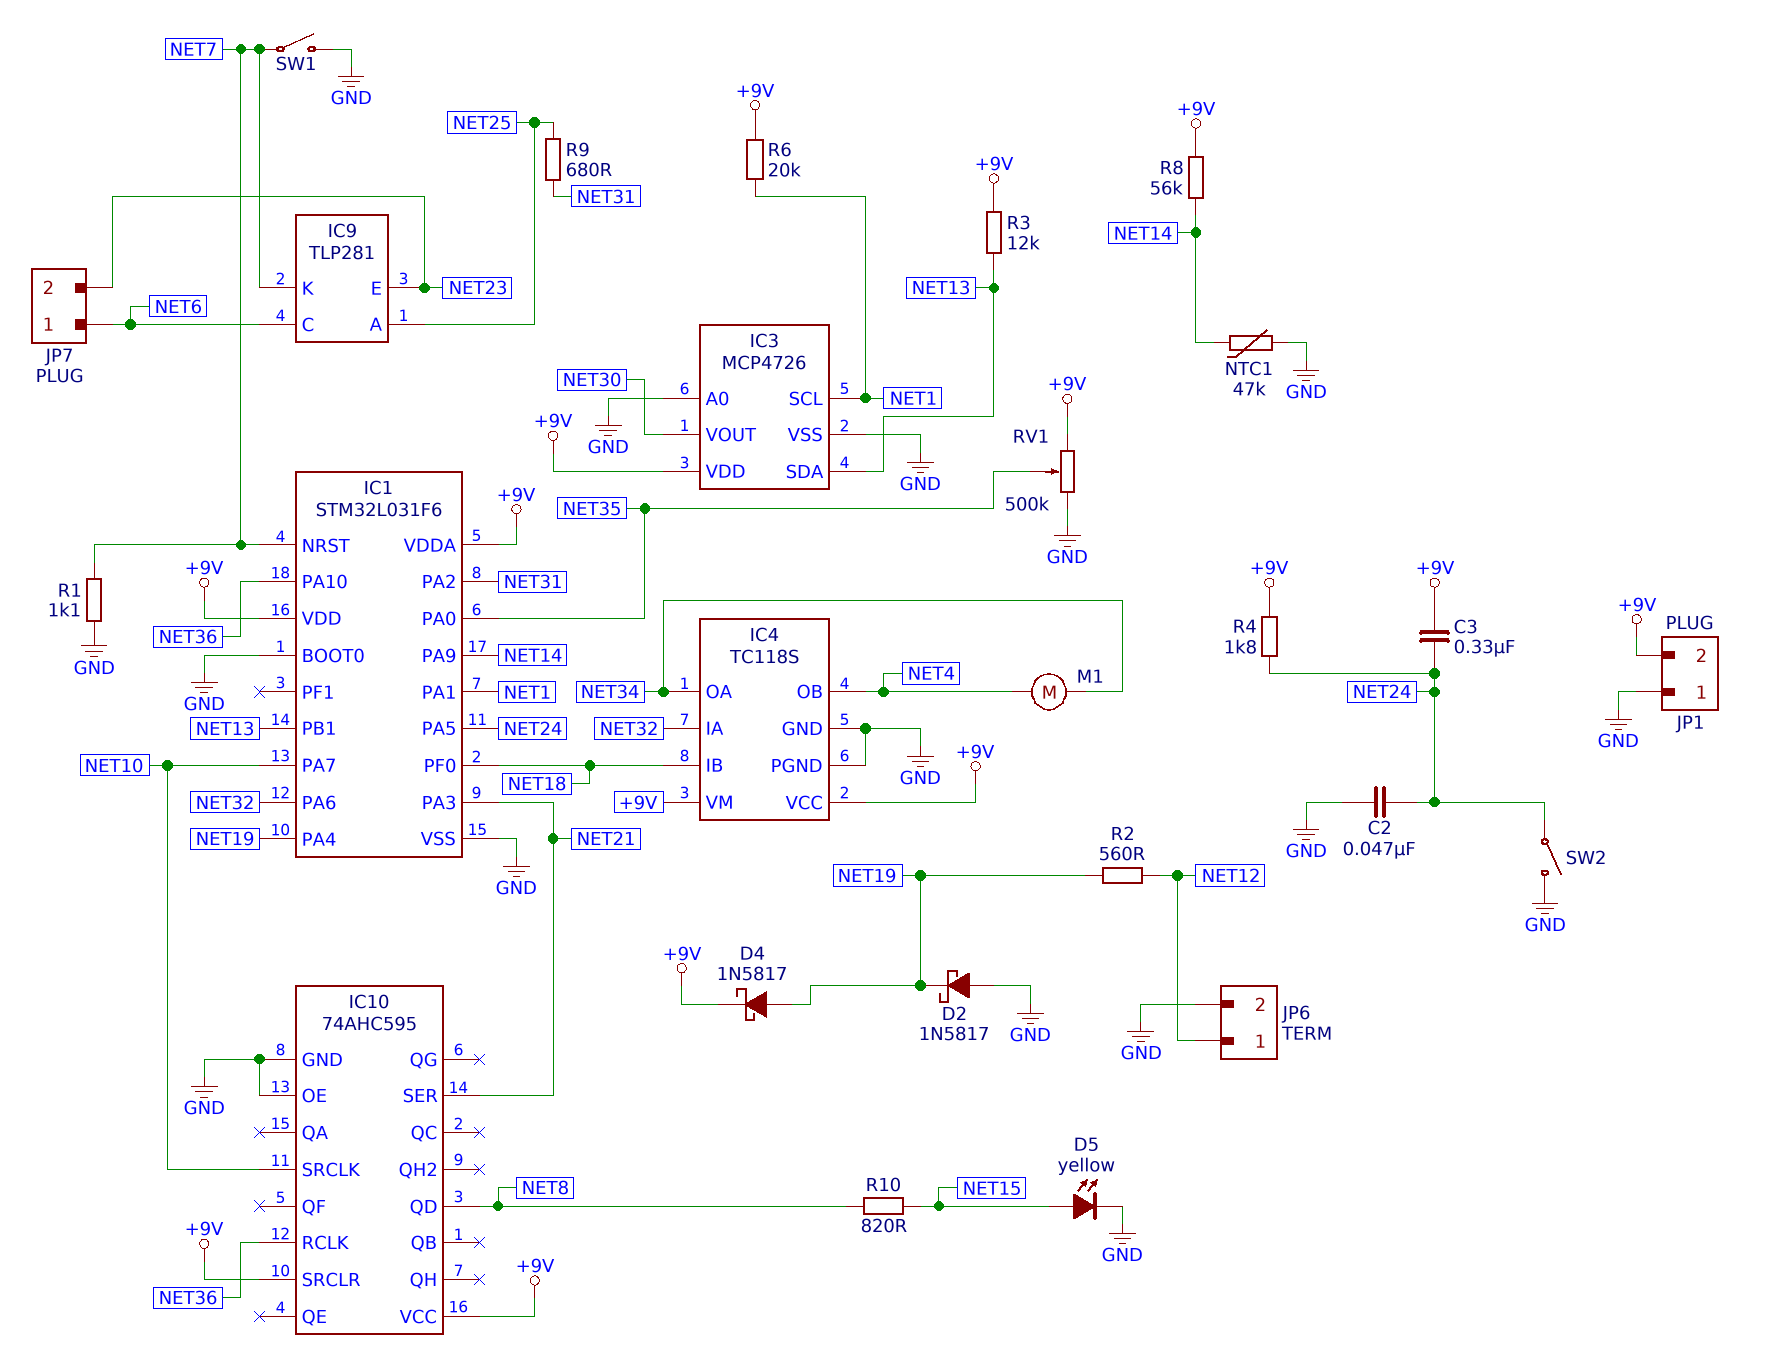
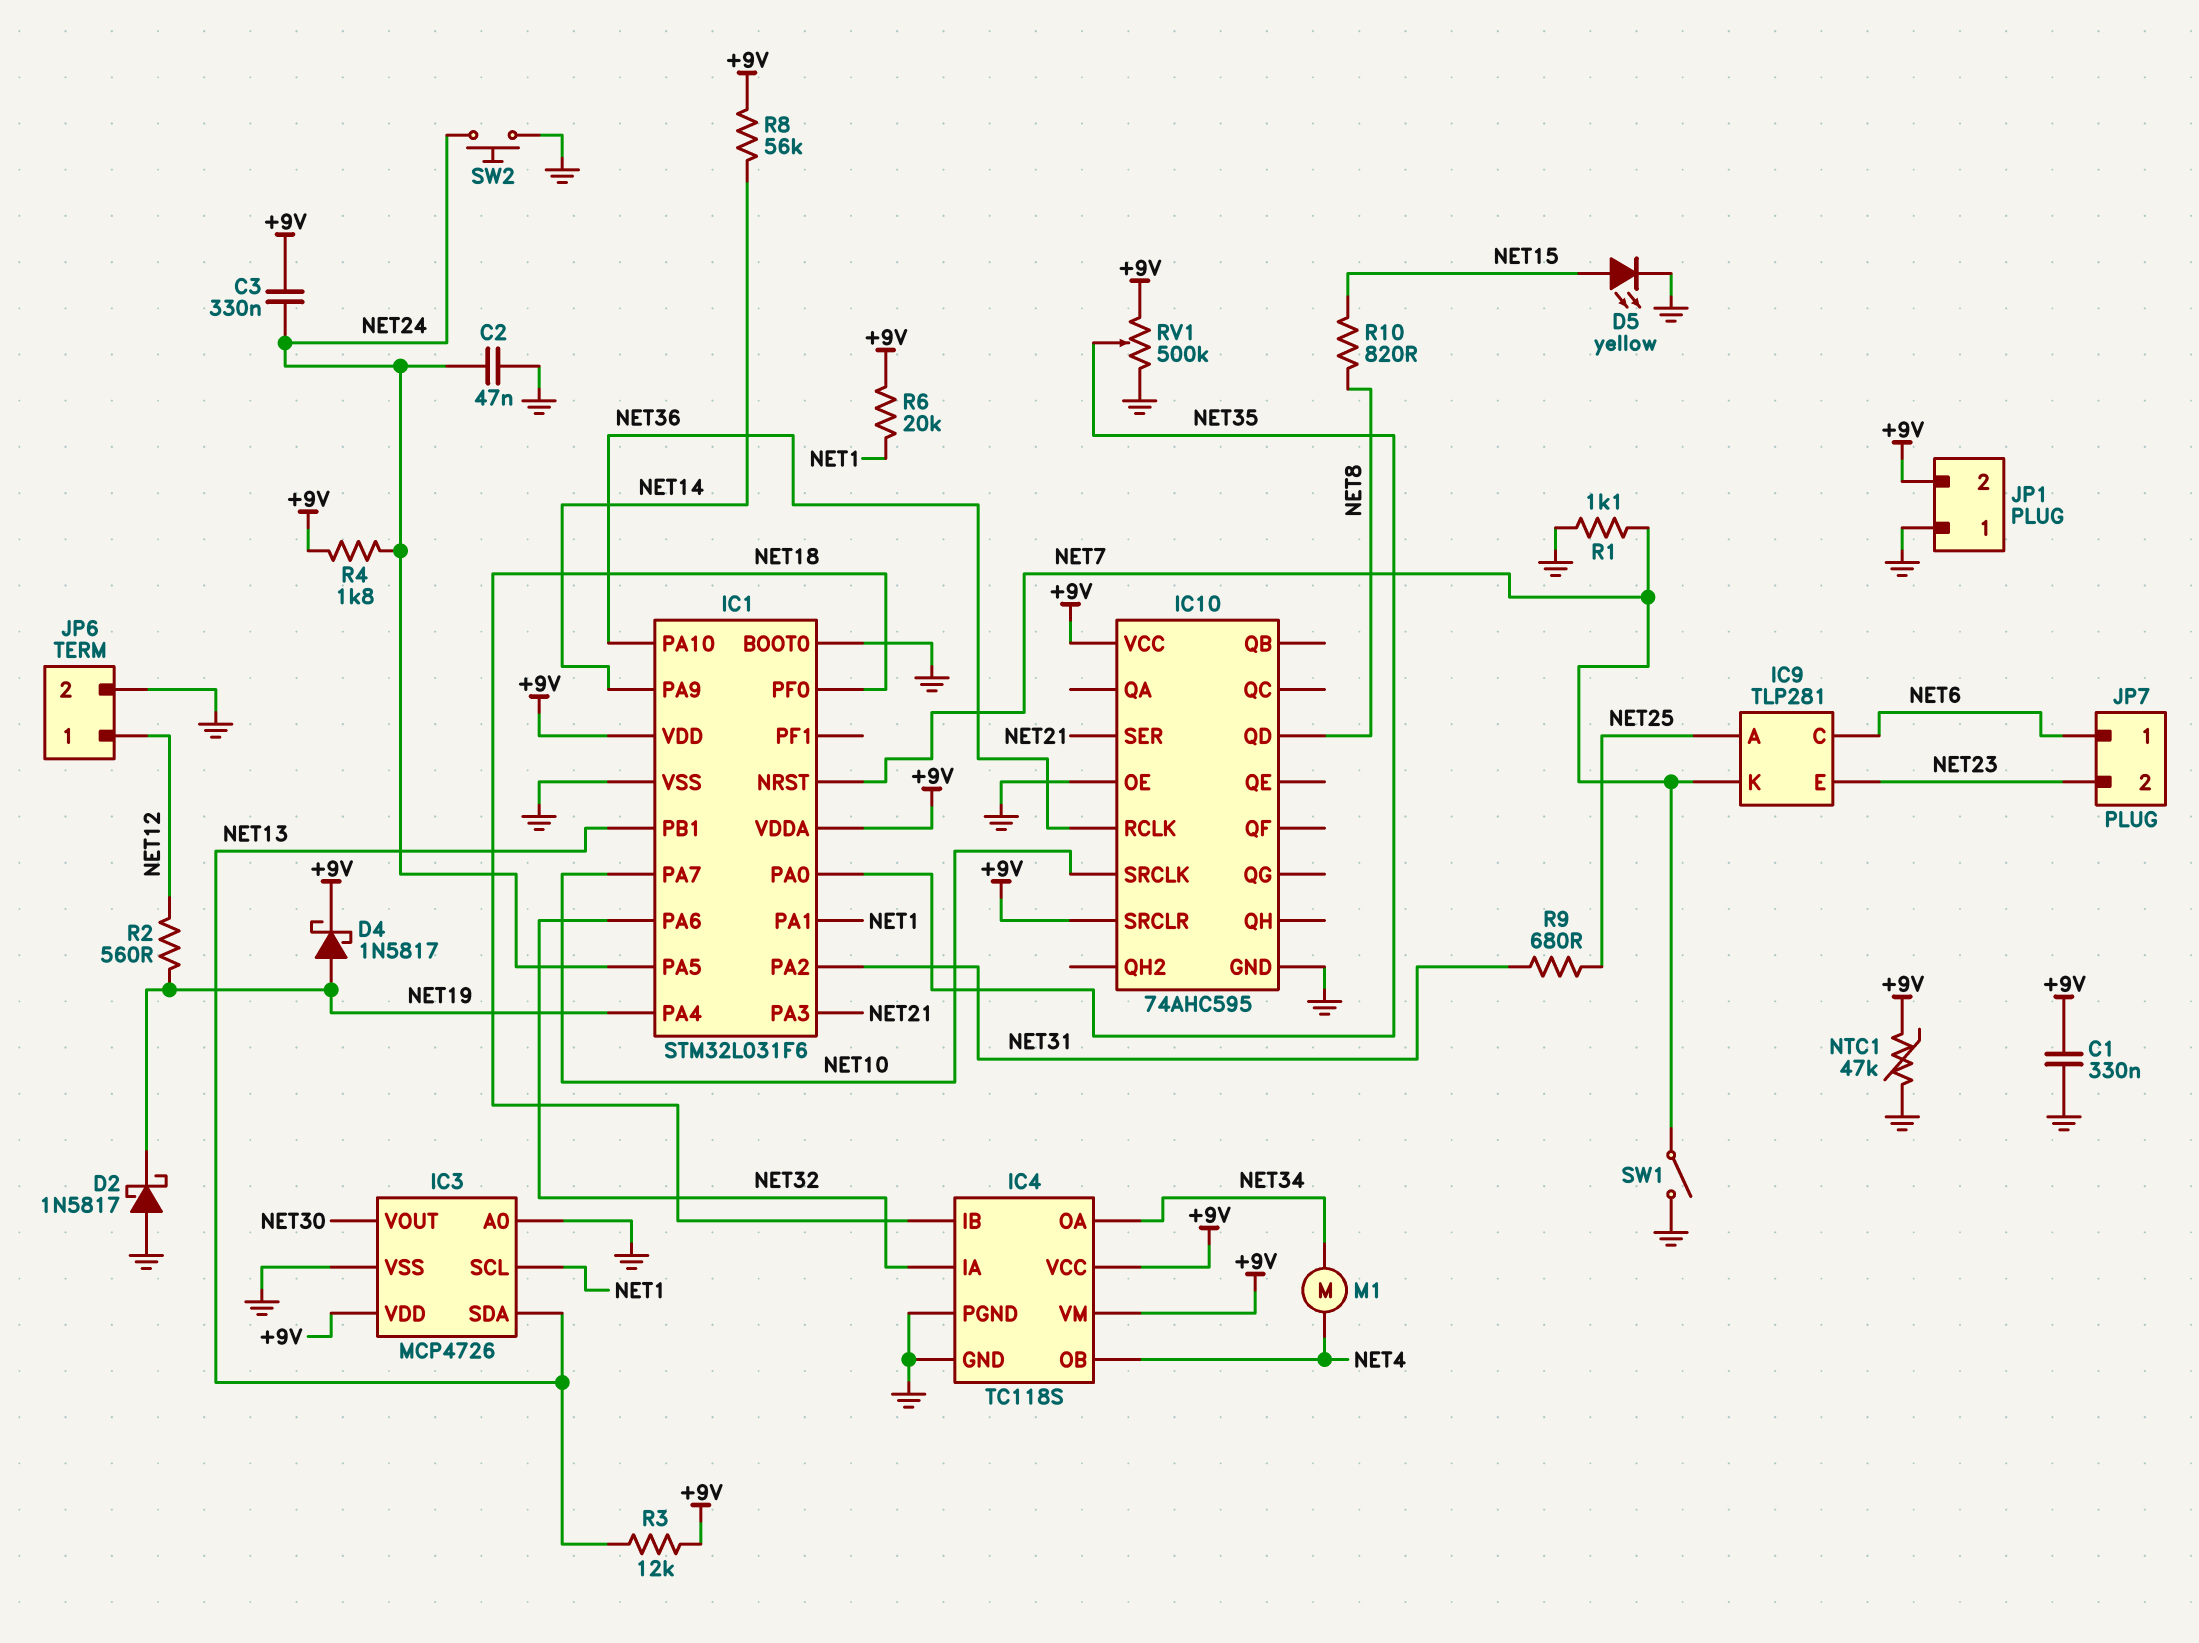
C1: none -> 330nF (+9V, GND)
NTC1: 47k (GND, NET14) -> 47k (+9V, GND)
SW2: switch (GND, NET24) -> button (GND, NET24)

